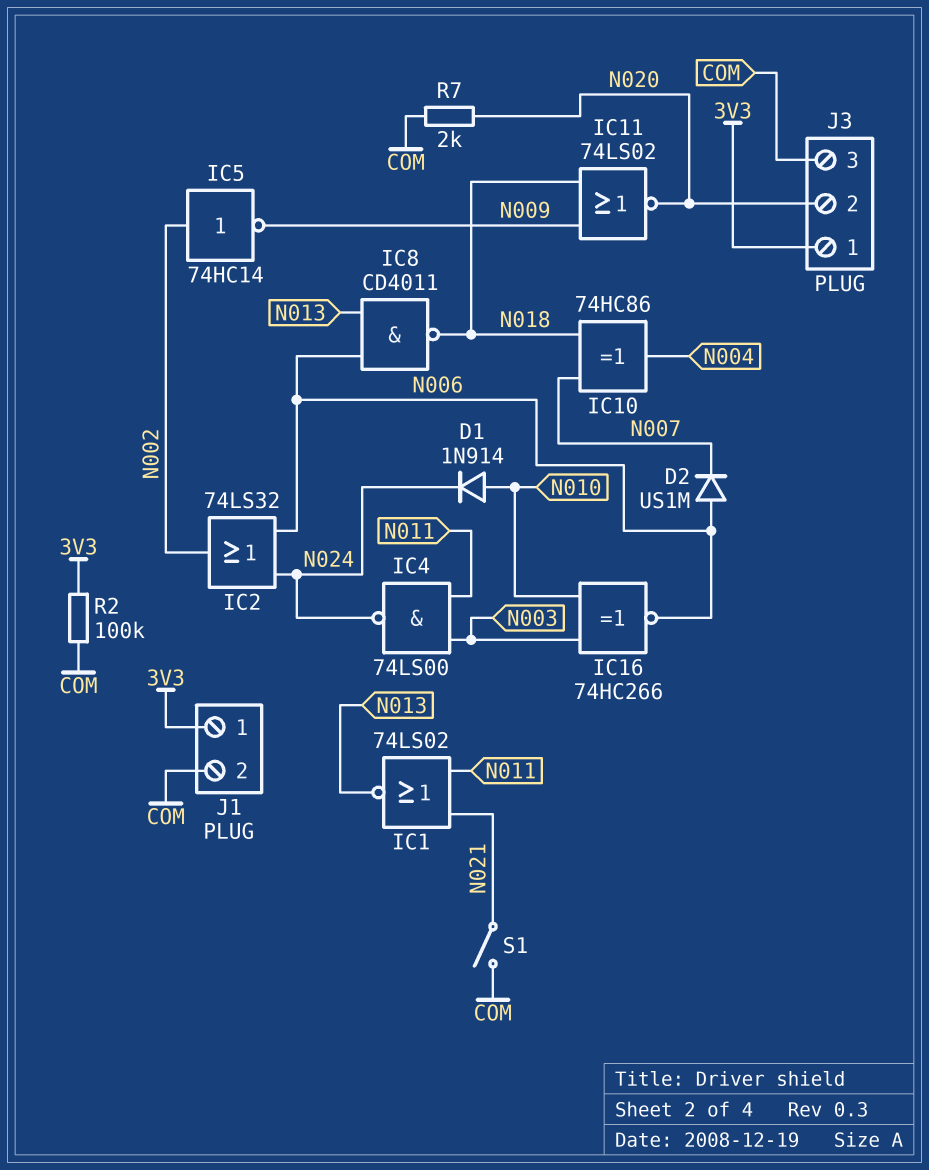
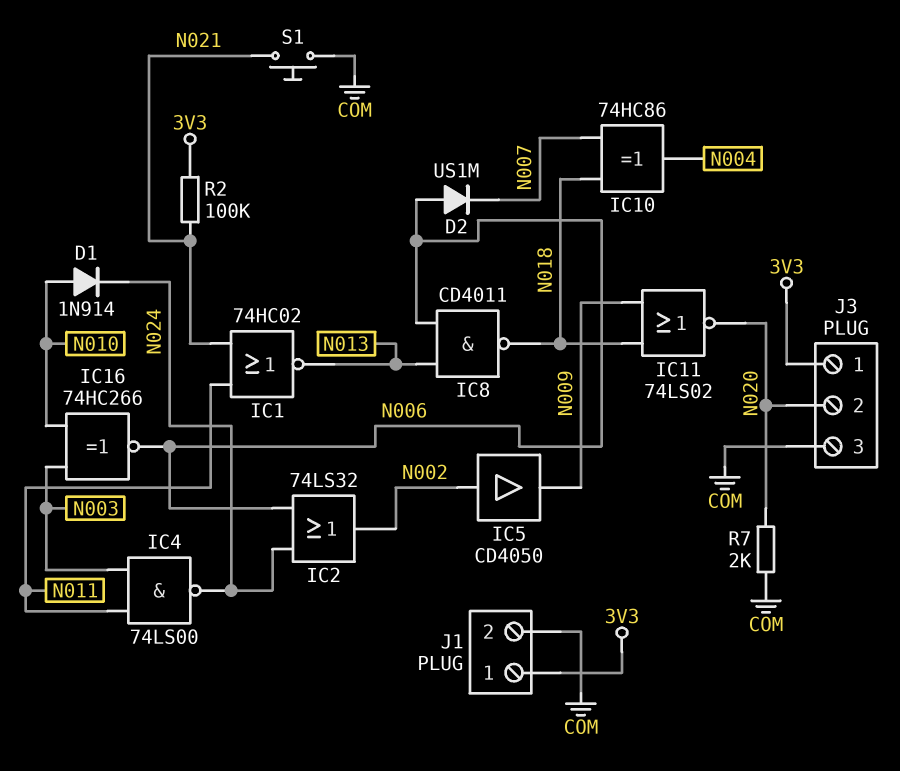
IC1: NOR 74LS02 (in N011, in N021, out N013) -> NOR 74HC02 (in N011, in N021, out N013)
IC5: NOT 74HC14 (in N002, out N009) -> buffer CD4050 (in N002, out N009)
R2: 100k (3V3, COM) -> 100k (3V3, N021)
S1: switch (COM, N021) -> button (COM, N021)

